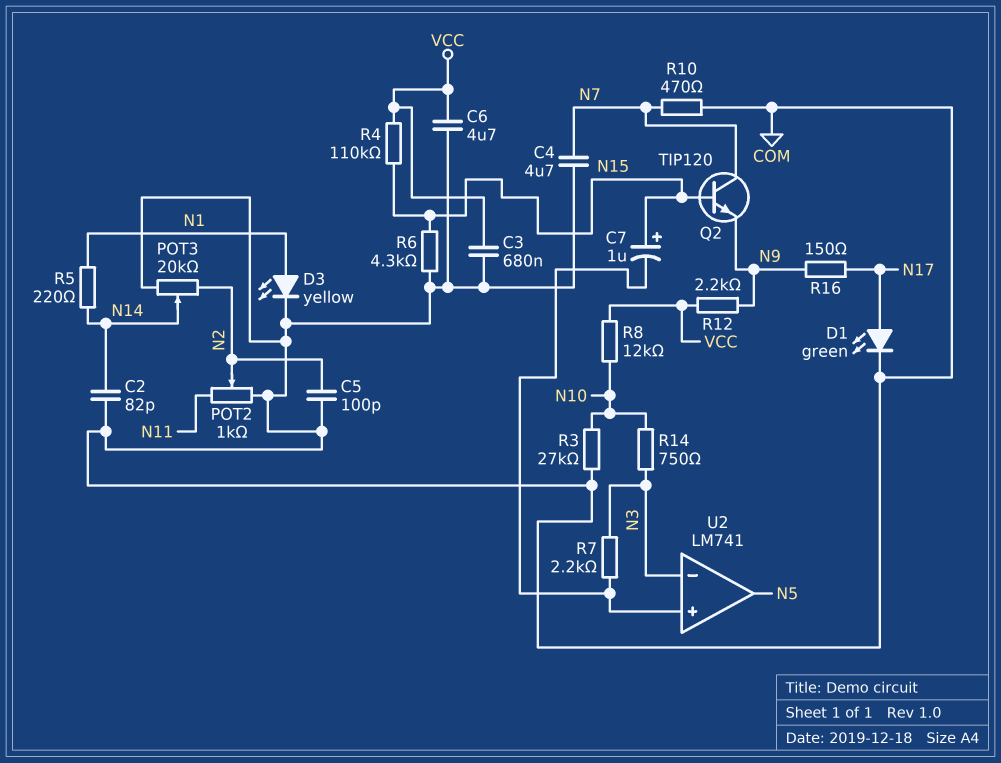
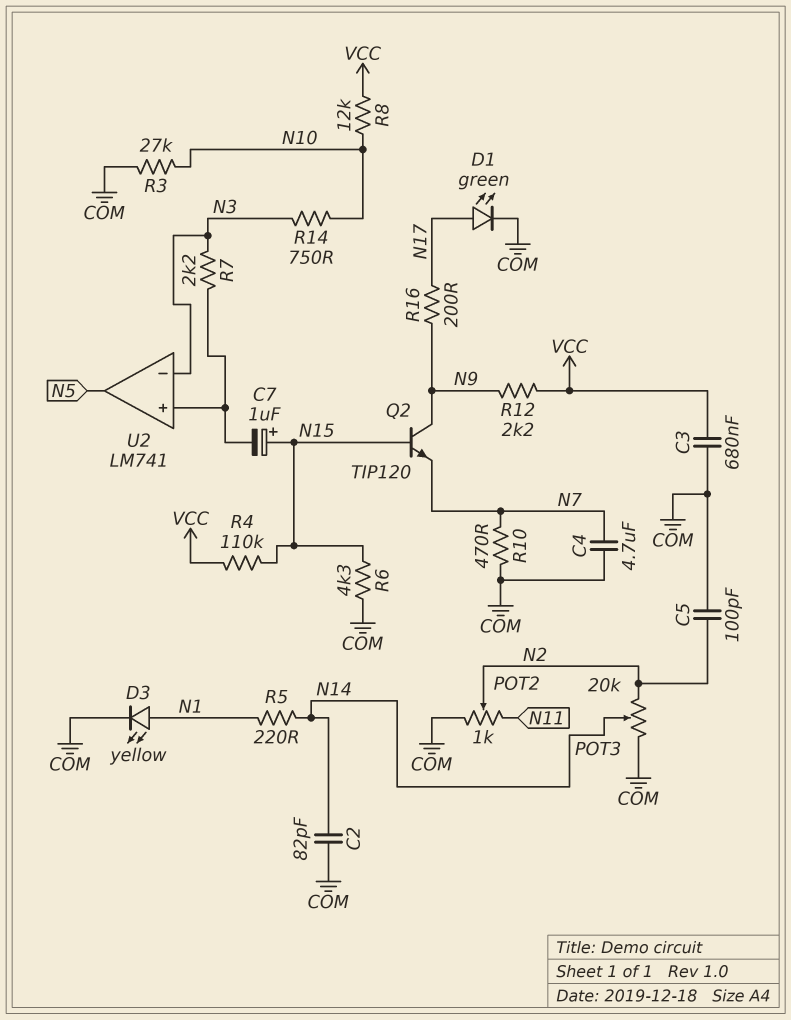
C6: 4.7uF (COM, VCC) -> none
Q2: NPN TIP120 (B N15, C N7, E N9) -> NPN TIP120 (B N15, C N9, E N7)
R16: 150 (N9, N17) -> 200 (N9, N17)

